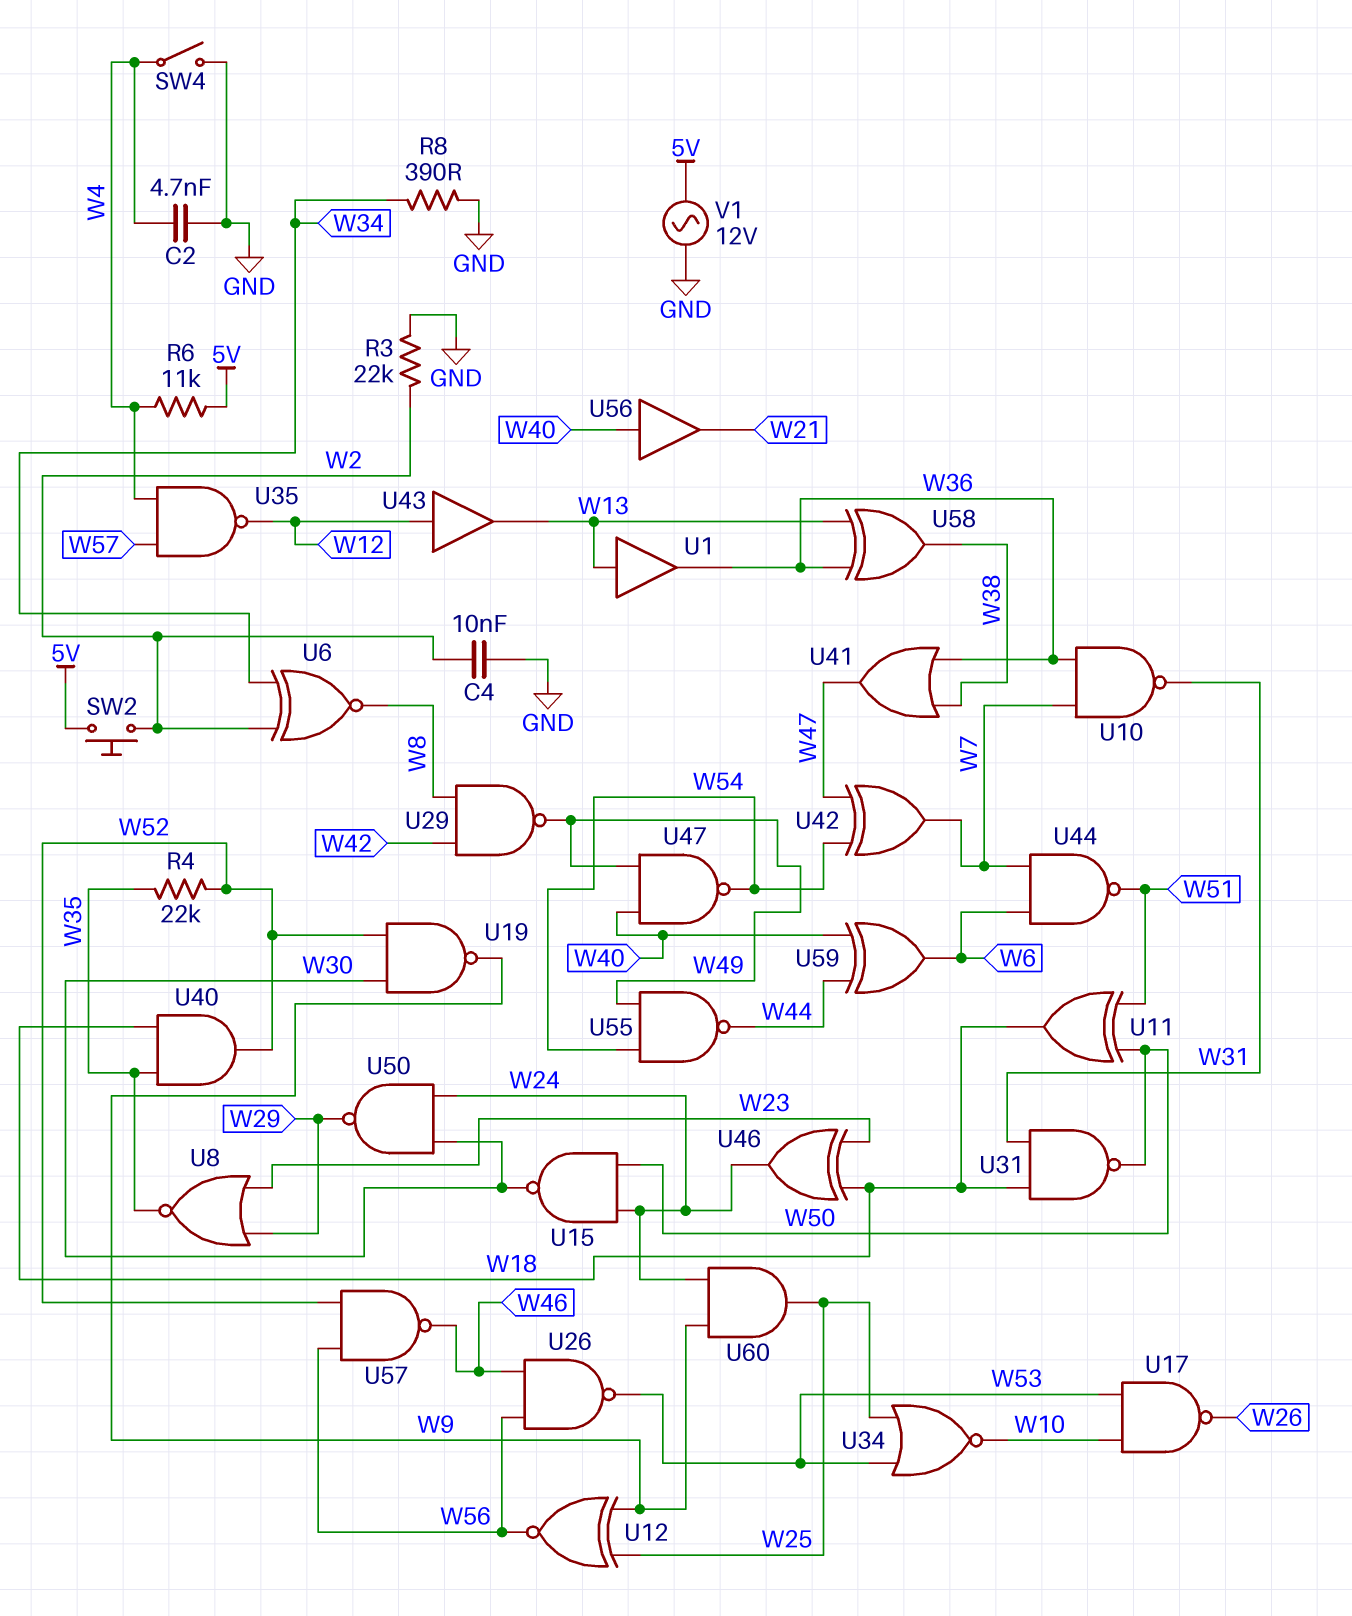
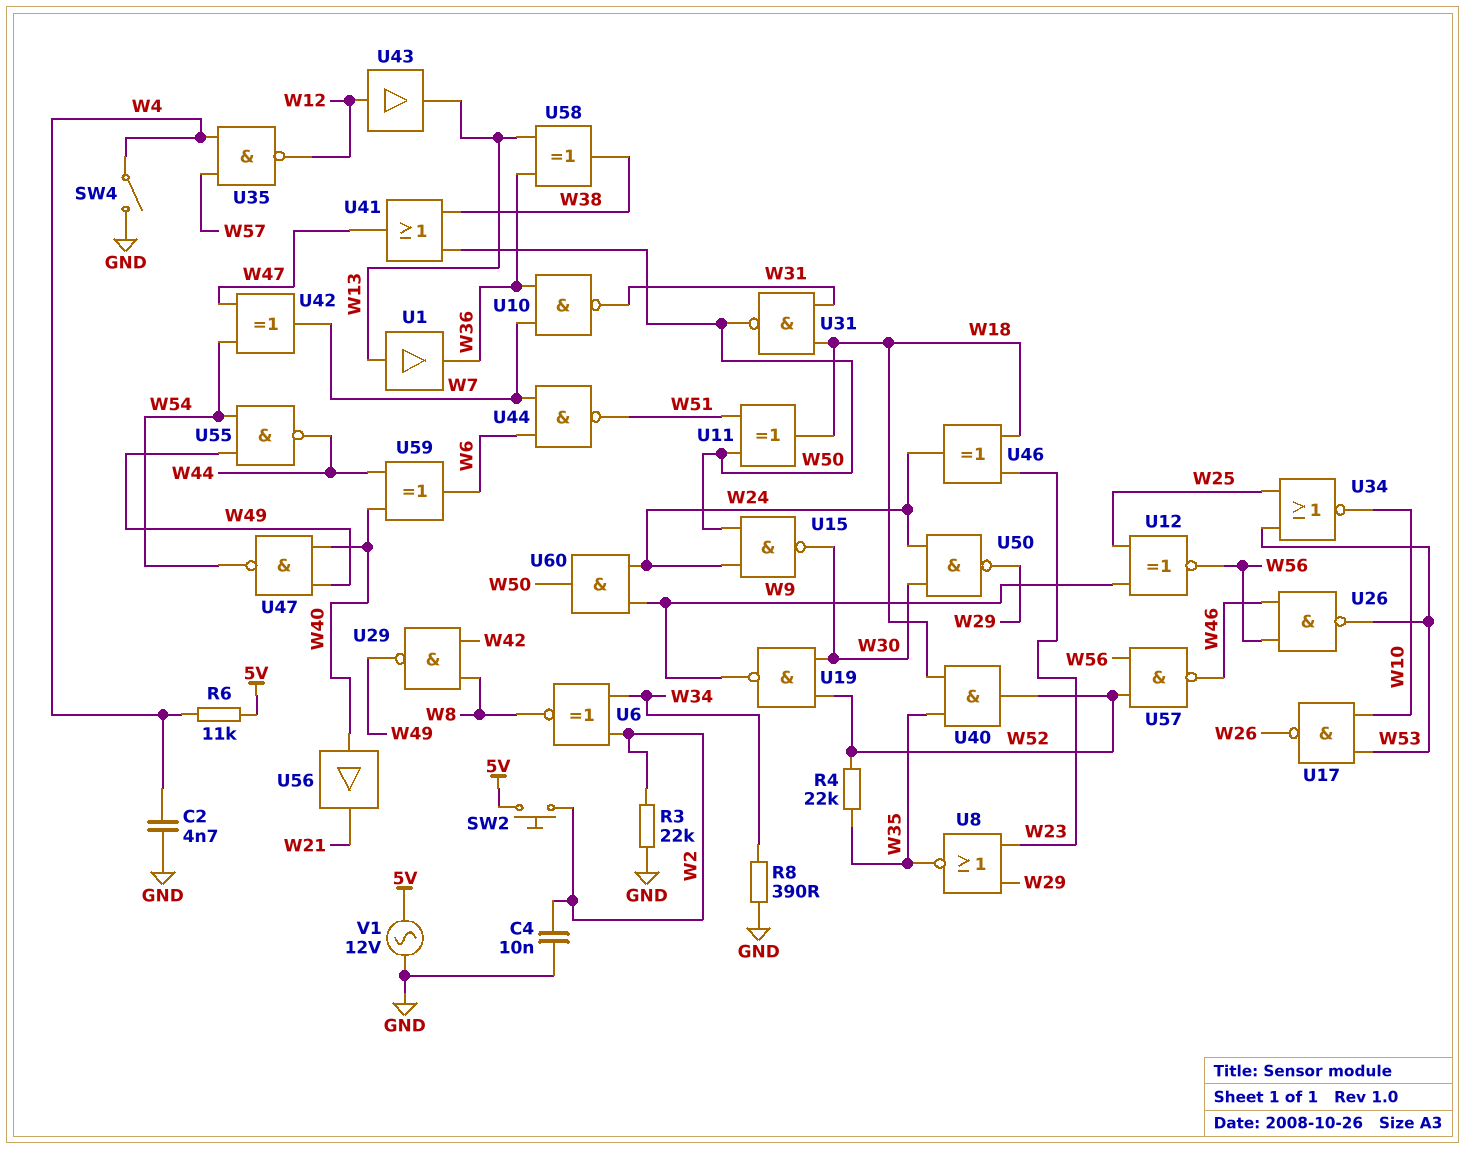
U41: OR (in W36, in W38, out W47) -> OR (in W38, in W50, out W47)
U60: AND (in W9, in W24, out W25) -> AND (in W9, in W24, out W50)

